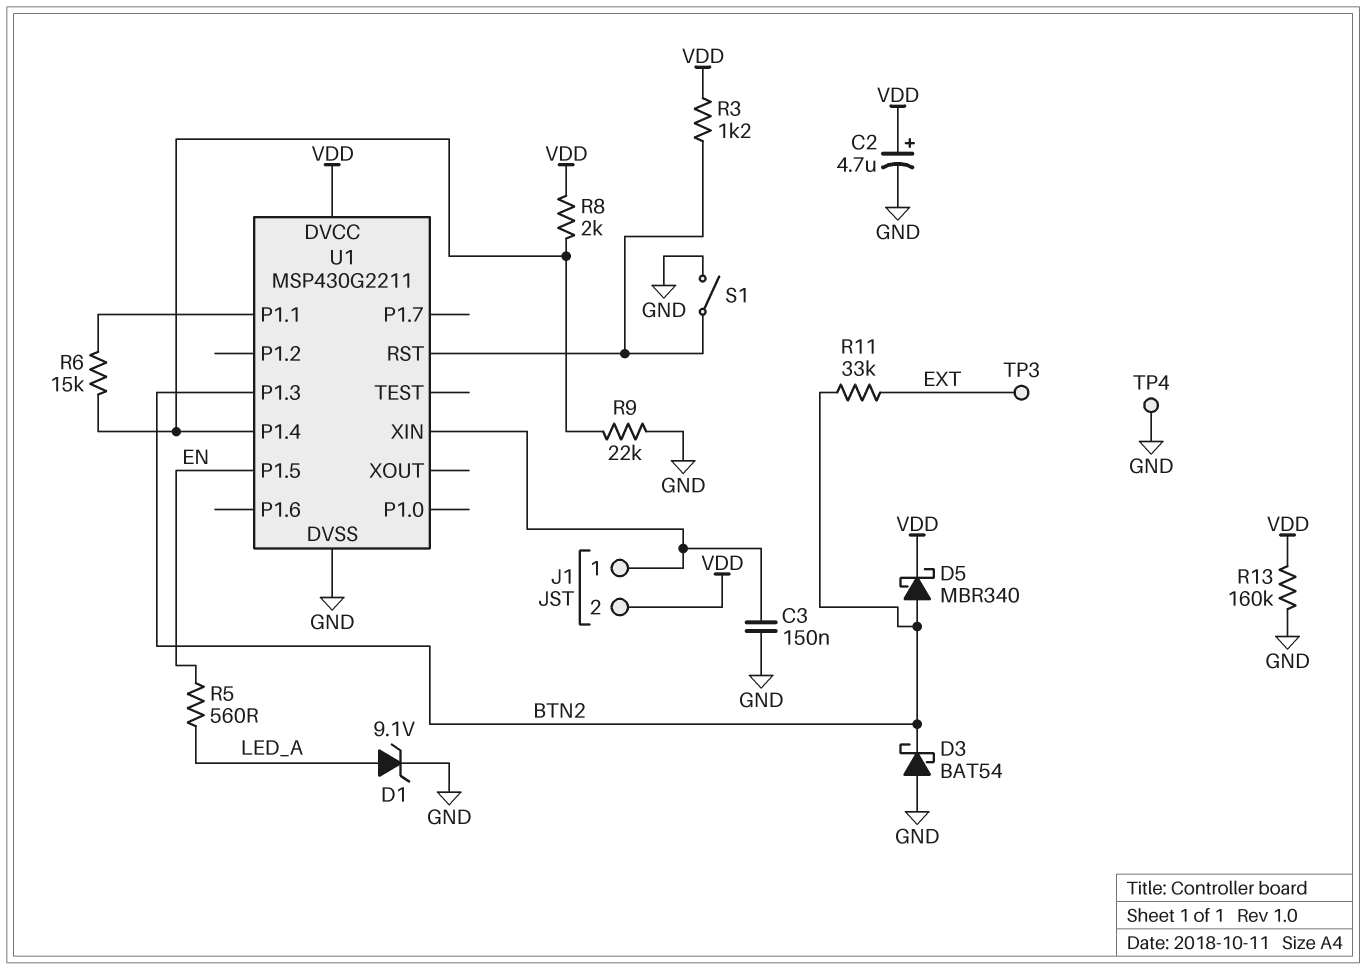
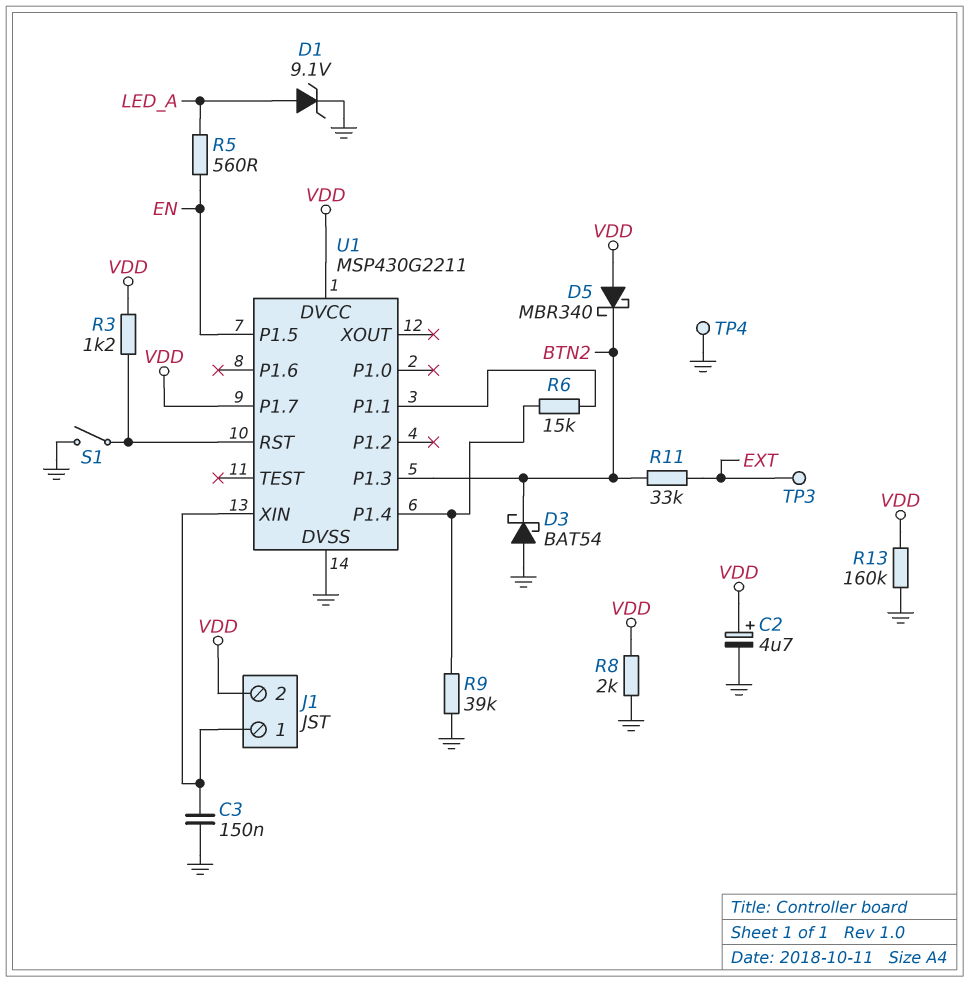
D5: schottky MBR340 (A BTN2, K VDD) -> schottky MBR340 (A VDD, K BTN2)
R8: 2k (U1/P1.4, VDD) -> 2k (GND, VDD)
R9: 22k (GND, U1/P1.4) -> 39k (GND, U1/P1.4)
U1 pin P1.7: none -> VDD

